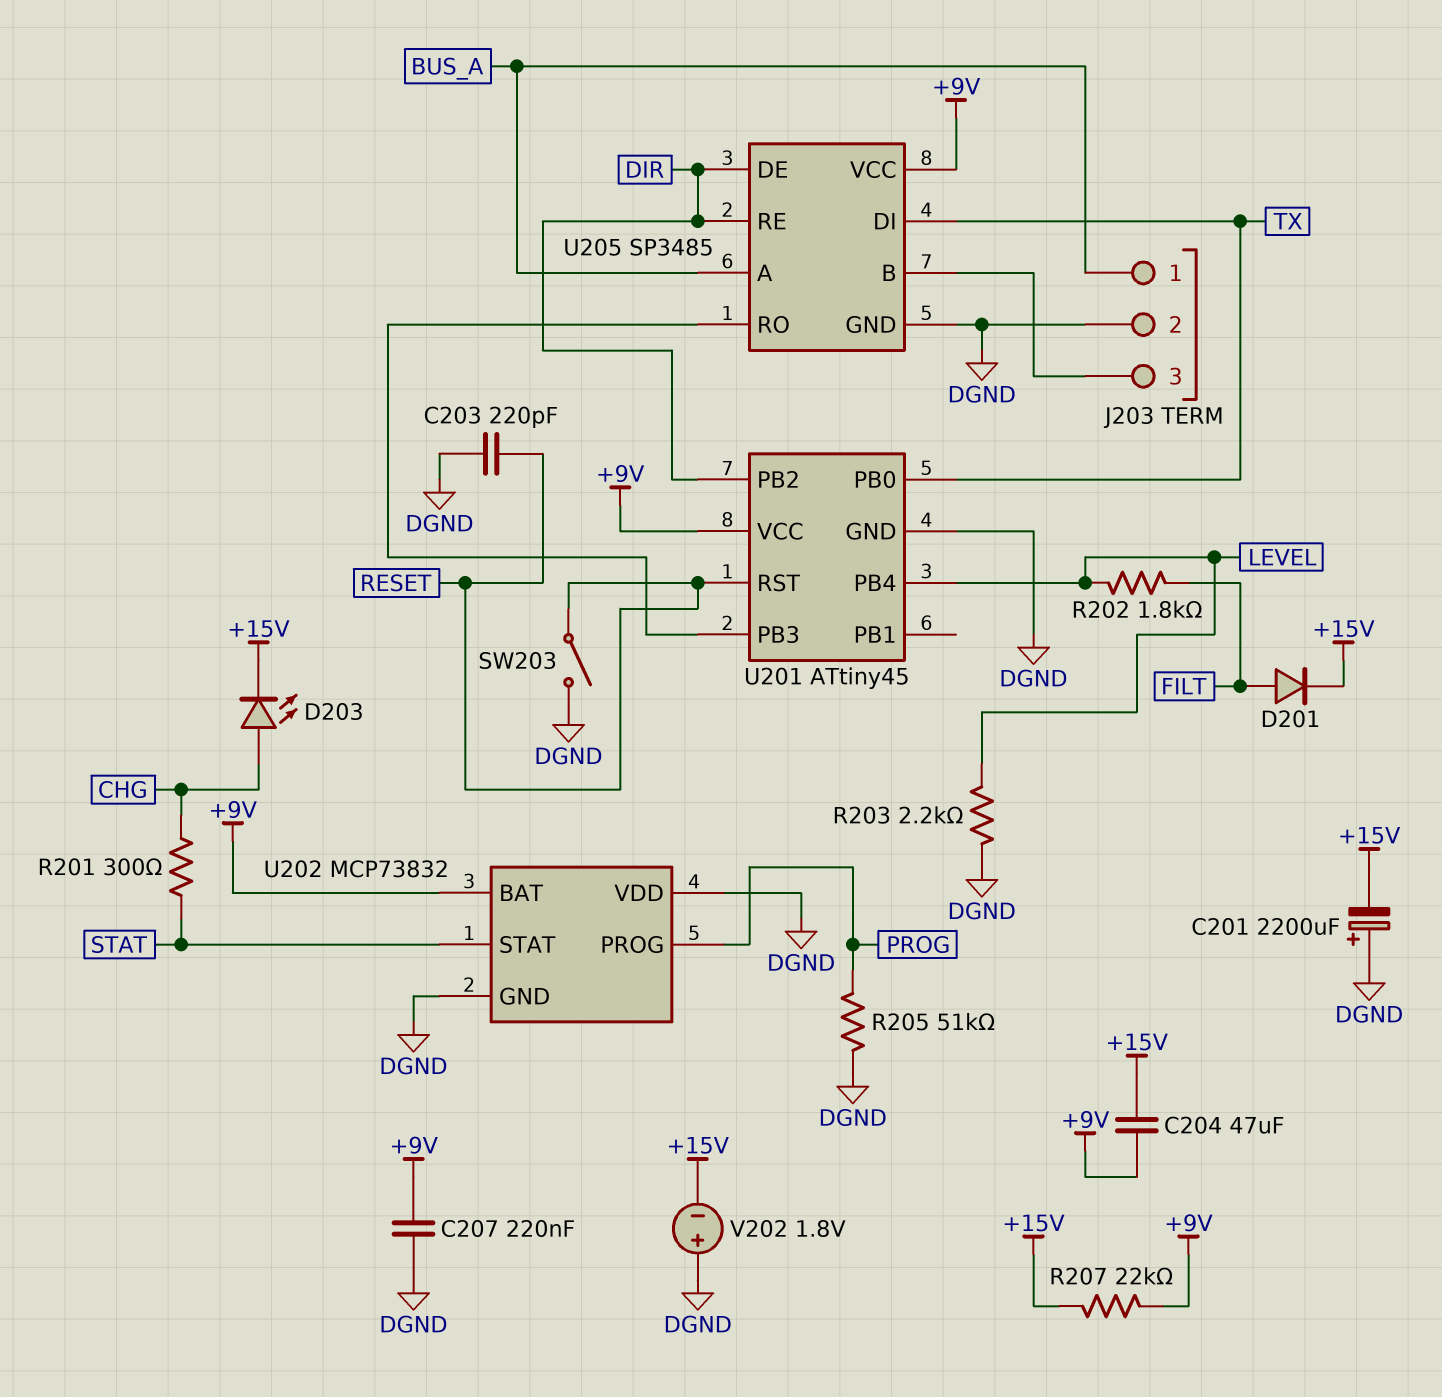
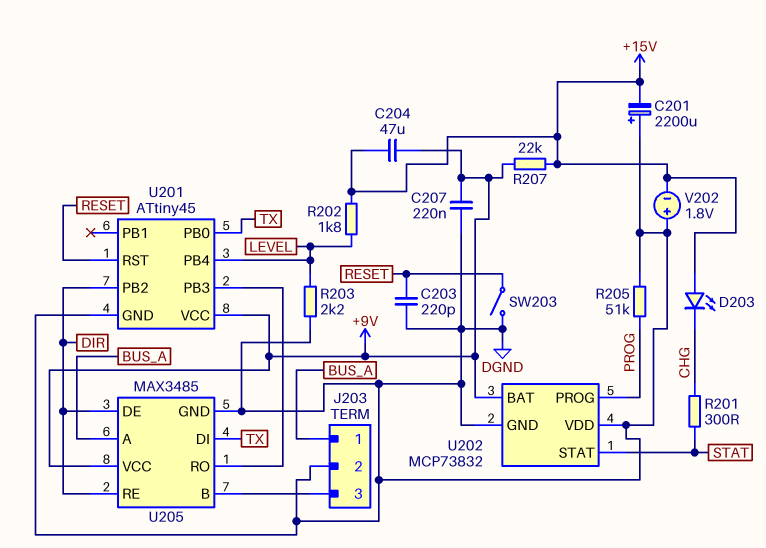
D201: diode (A FILT, K +15V) -> none
D203: LED (A CHG, K +15V) -> LED (A +15V, K CHG)
R202: 1.8k (FILT, LEVEL) -> 1.8k (+15V, LEVEL)
U205: SP3485 -> MAX3485

